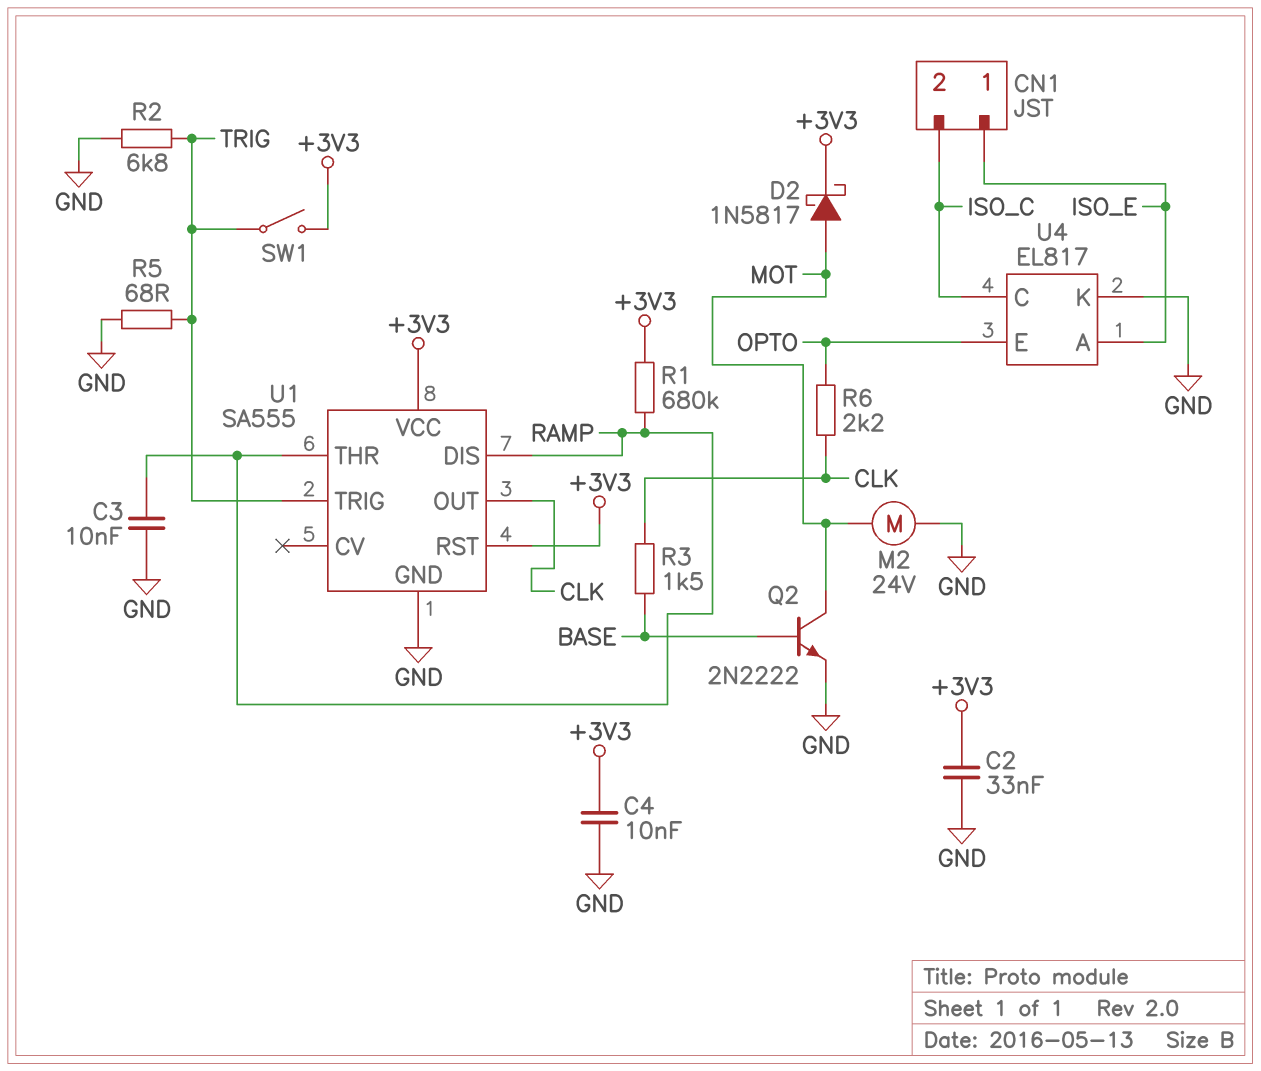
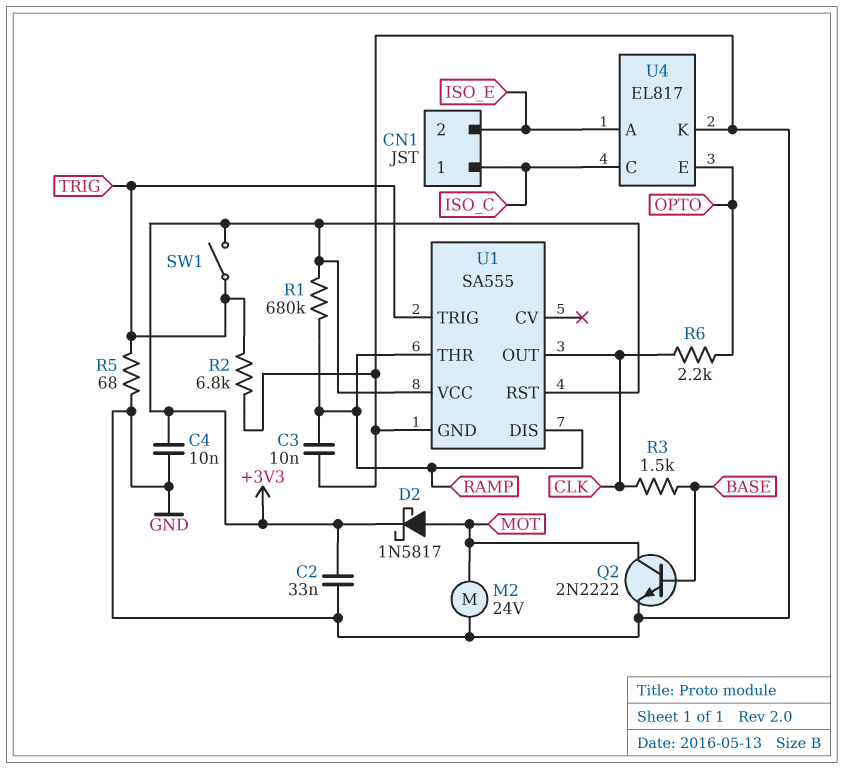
CN1 pin 1: ISO_E -> ISO_C
CN1 pin 2: ISO_C -> ISO_E

